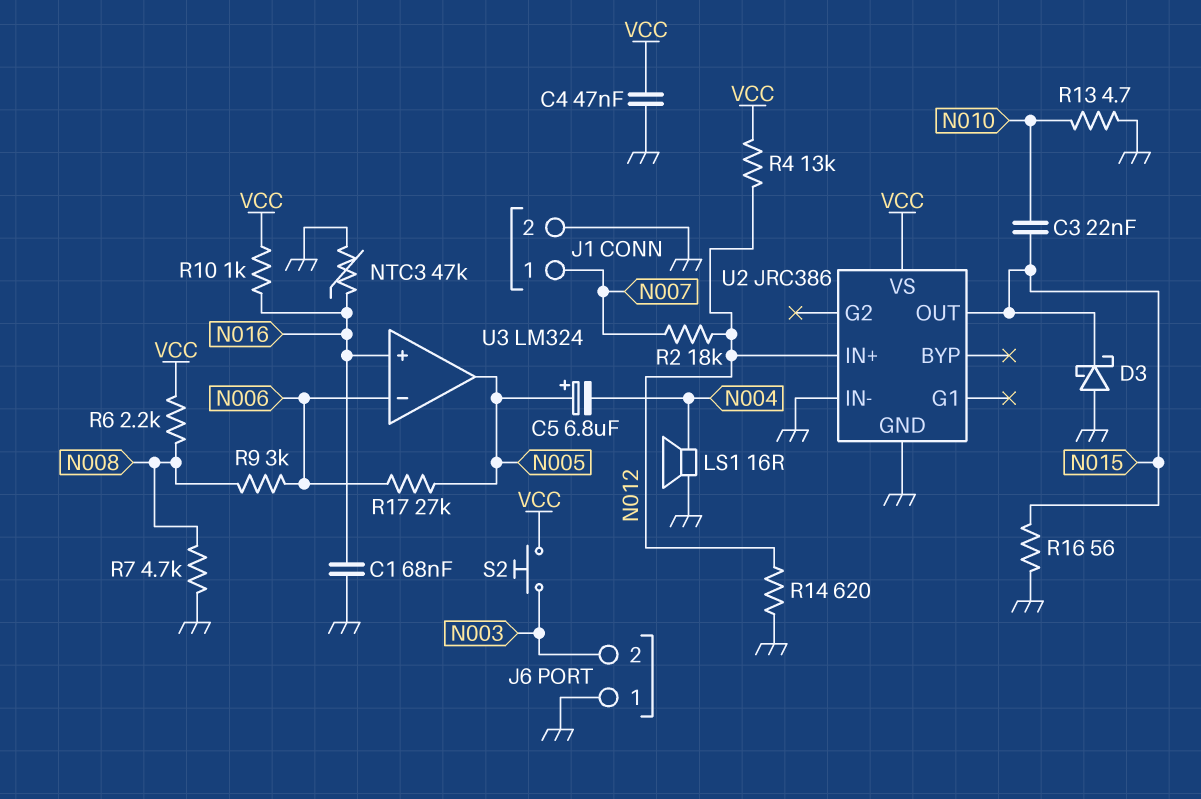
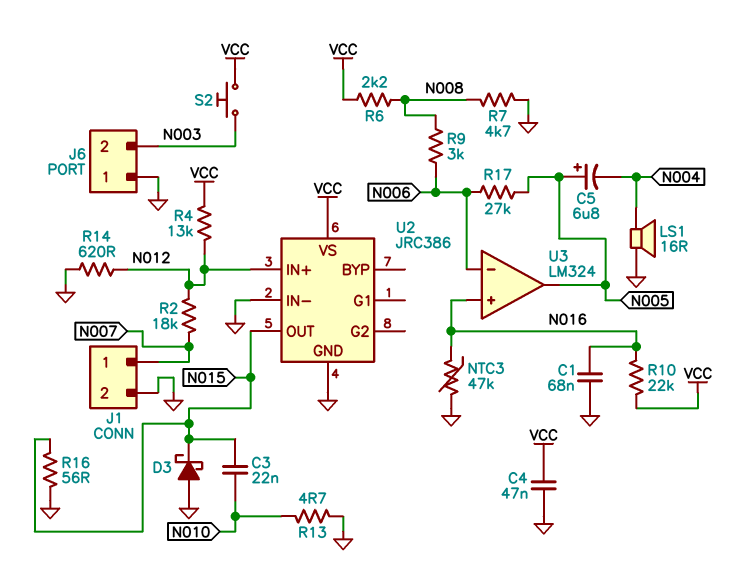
R10: 1k (N016, VCC) -> 22k (N016, VCC)

